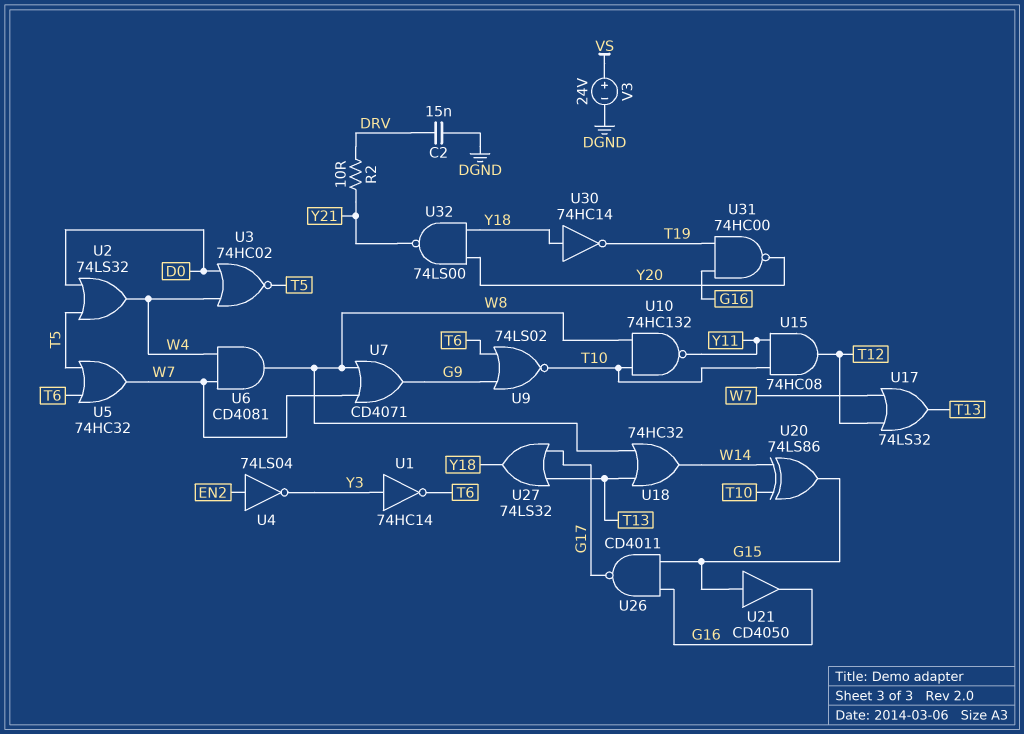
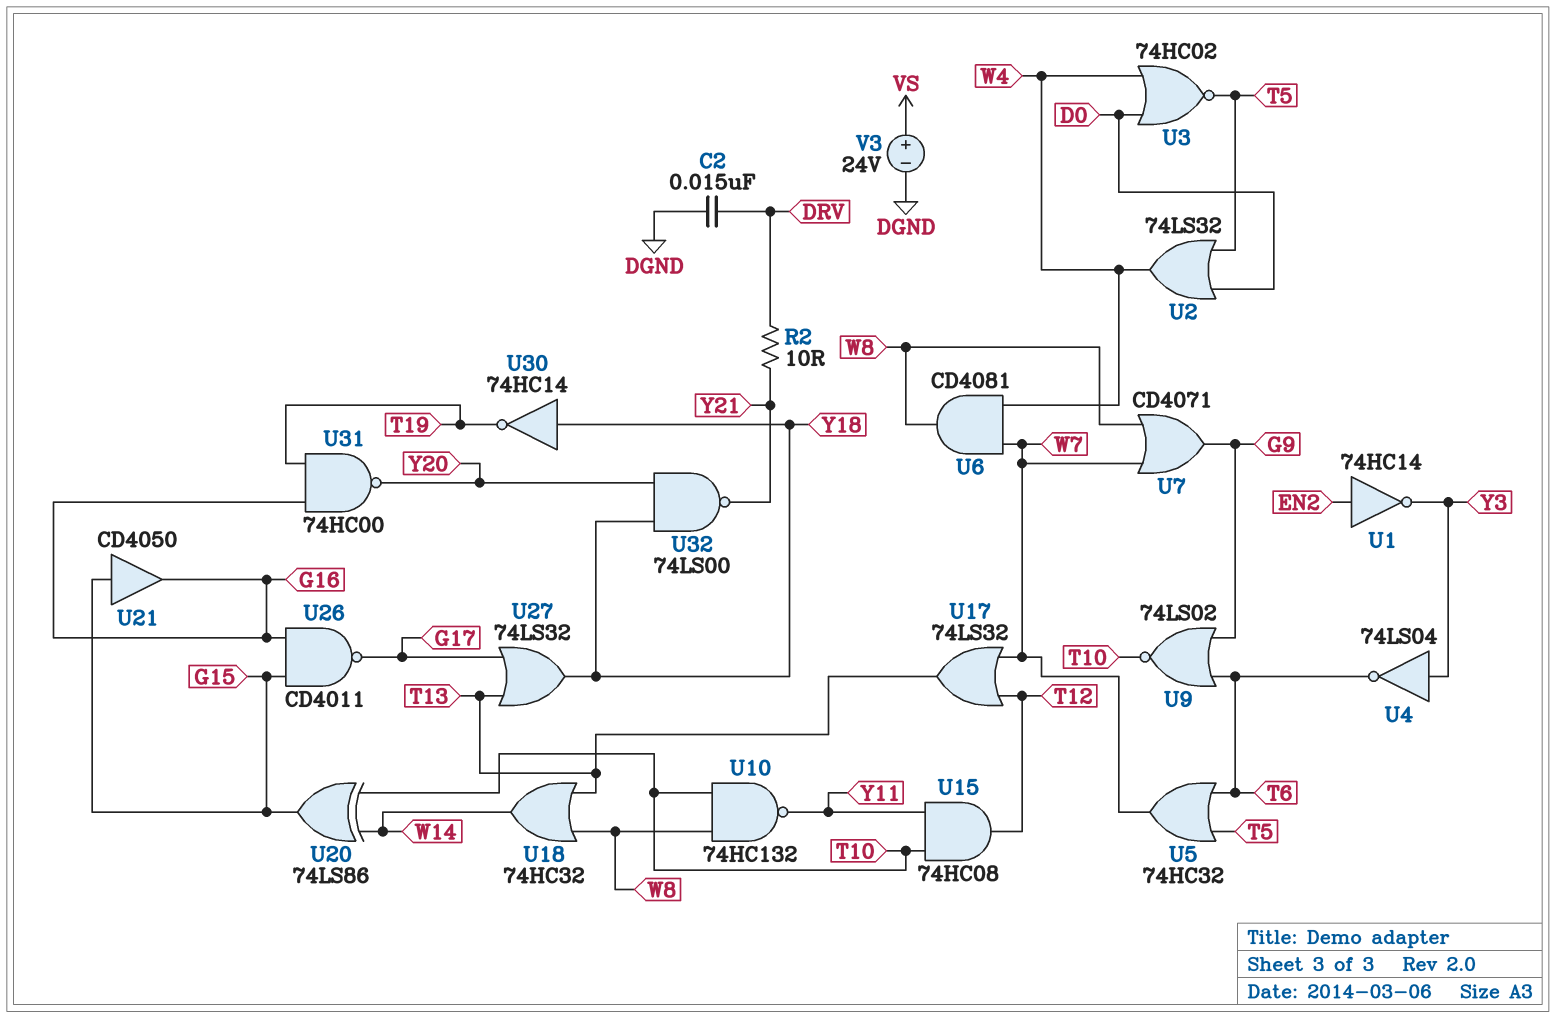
U1: NOT 74HC14 (in Y3, out T6) -> NOT 74HC14 (in EN2, out Y3)
U4: NOT 74LS04 (in EN2, out Y3) -> NOT 74LS04 (in Y3, out T6)

